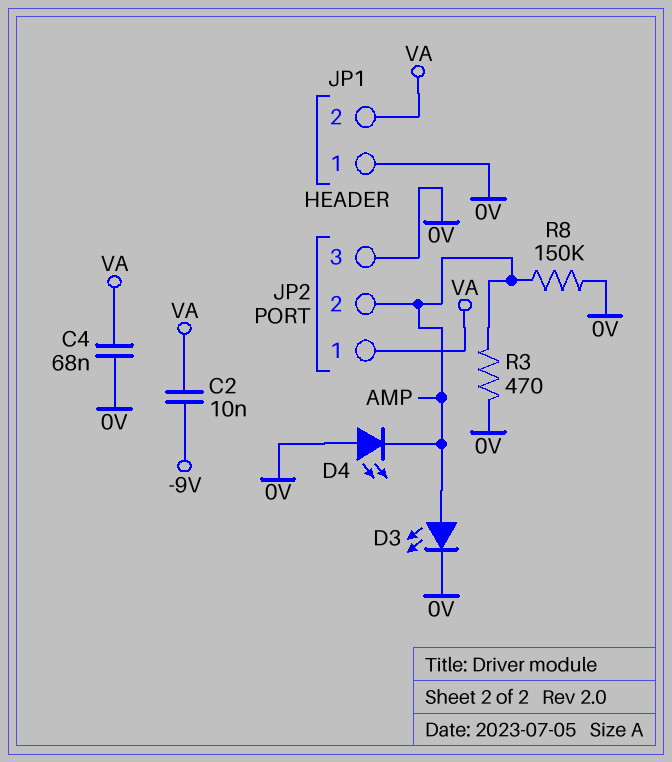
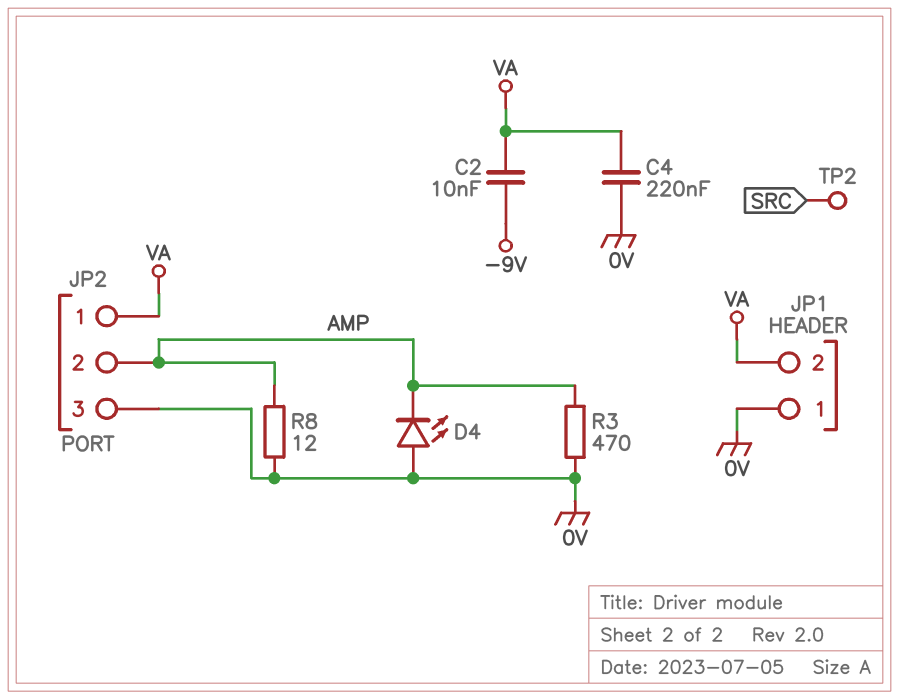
C4: 68nF (0V, VA) -> 220nF (0V, VA)
D3: LED (A AMP, K 0V) -> none
R8: 150k (0V, AMP) -> 12 (0V, AMP)
TP2: none -> test point (SRC)

